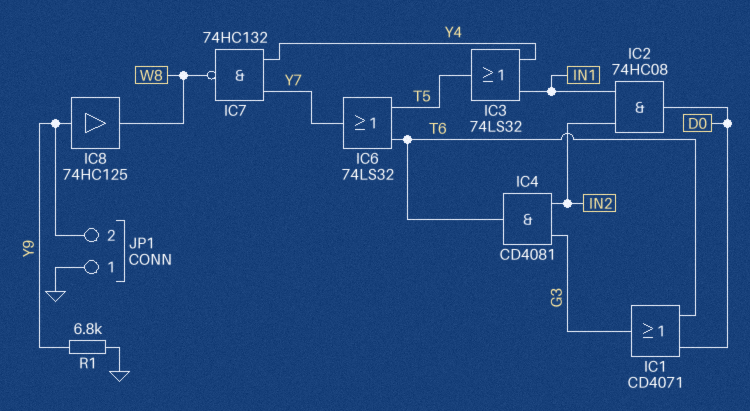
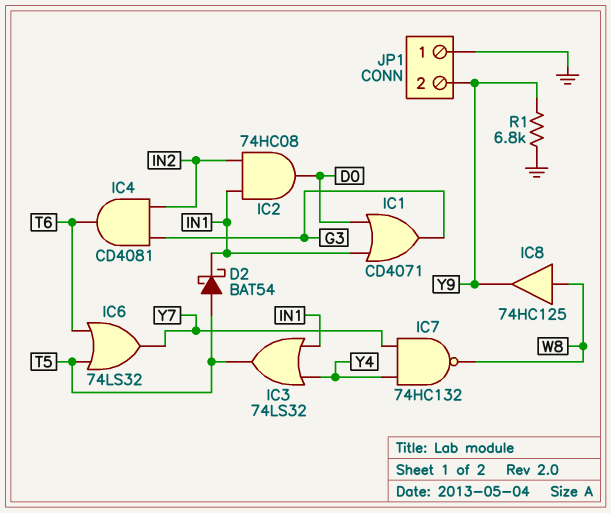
D2: none -> schottky BAT54 (A T5, K IN1)
IC1: OR CD4071 (in D0, in T6, out G3) -> OR CD4071 (in D0, in IN1, out G3)
IC8: buffer 74HC125 (in Y9, out W8) -> buffer 74HC125 (in W8, out Y9)

